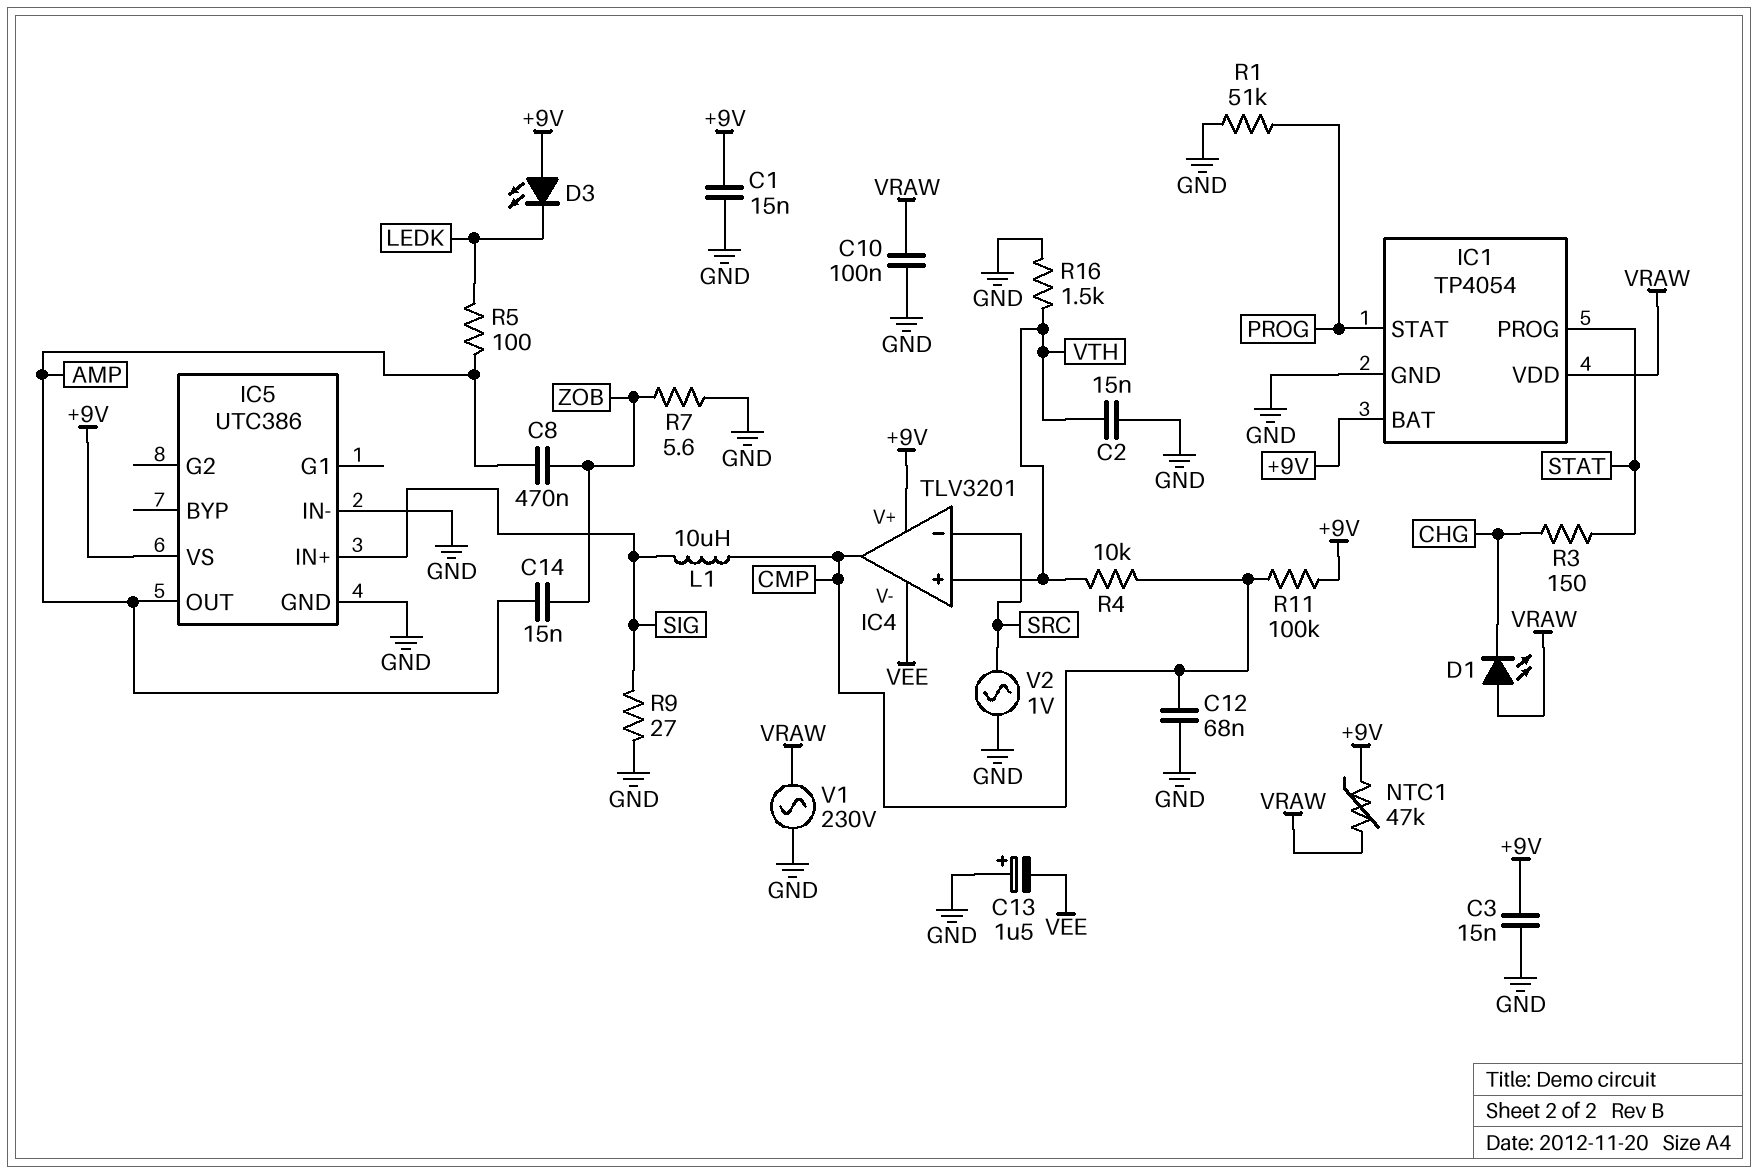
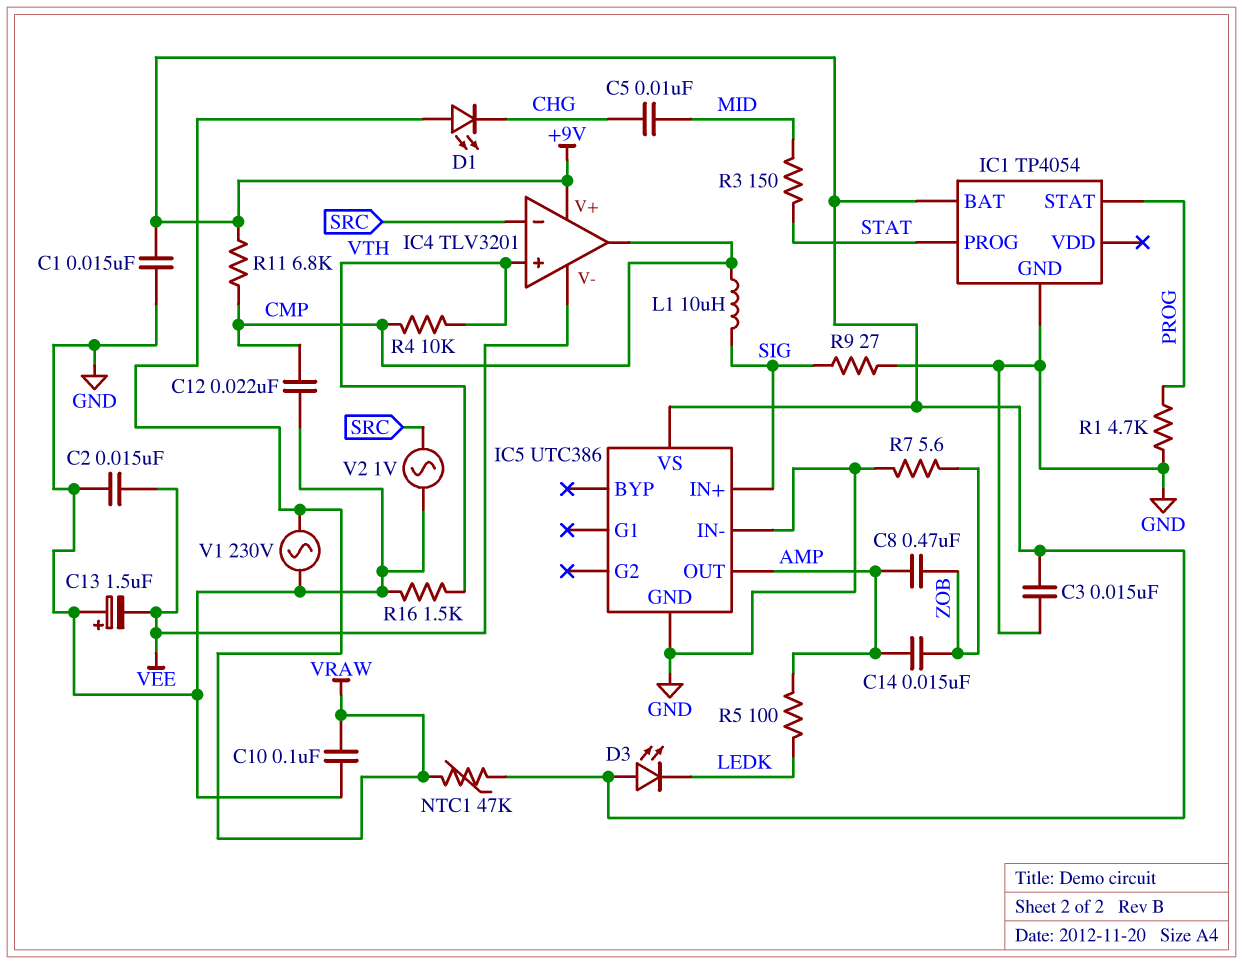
C2: 15nF (GND, VTH) -> 15nF (GND, VEE)
C5: none -> 10nF (CHG, MID)
C12: 68nF (CMP, GND) -> 22nF (CMP, GND)
IC1 pin VDD: VRAW -> none
R1: 51k (GND, PROG) -> 4.7k (GND, PROG)
R3: 150 (CHG, STAT) -> 150 (MID, STAT)
R11: 100k (+9V, CMP) -> 6.8k (+9V, CMP)

